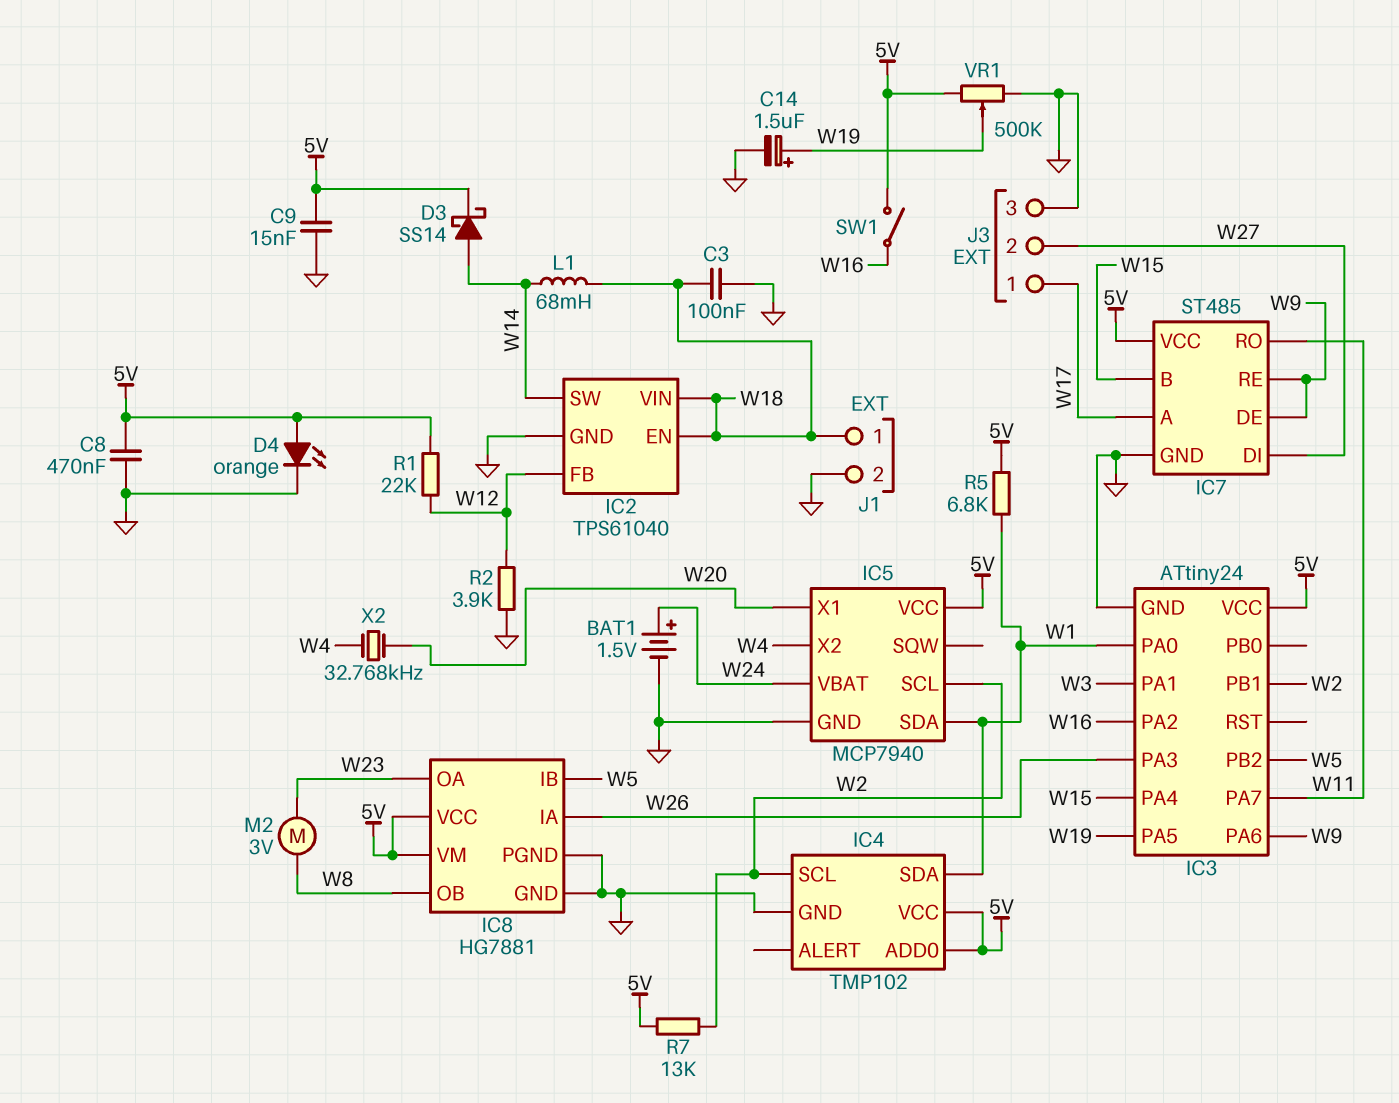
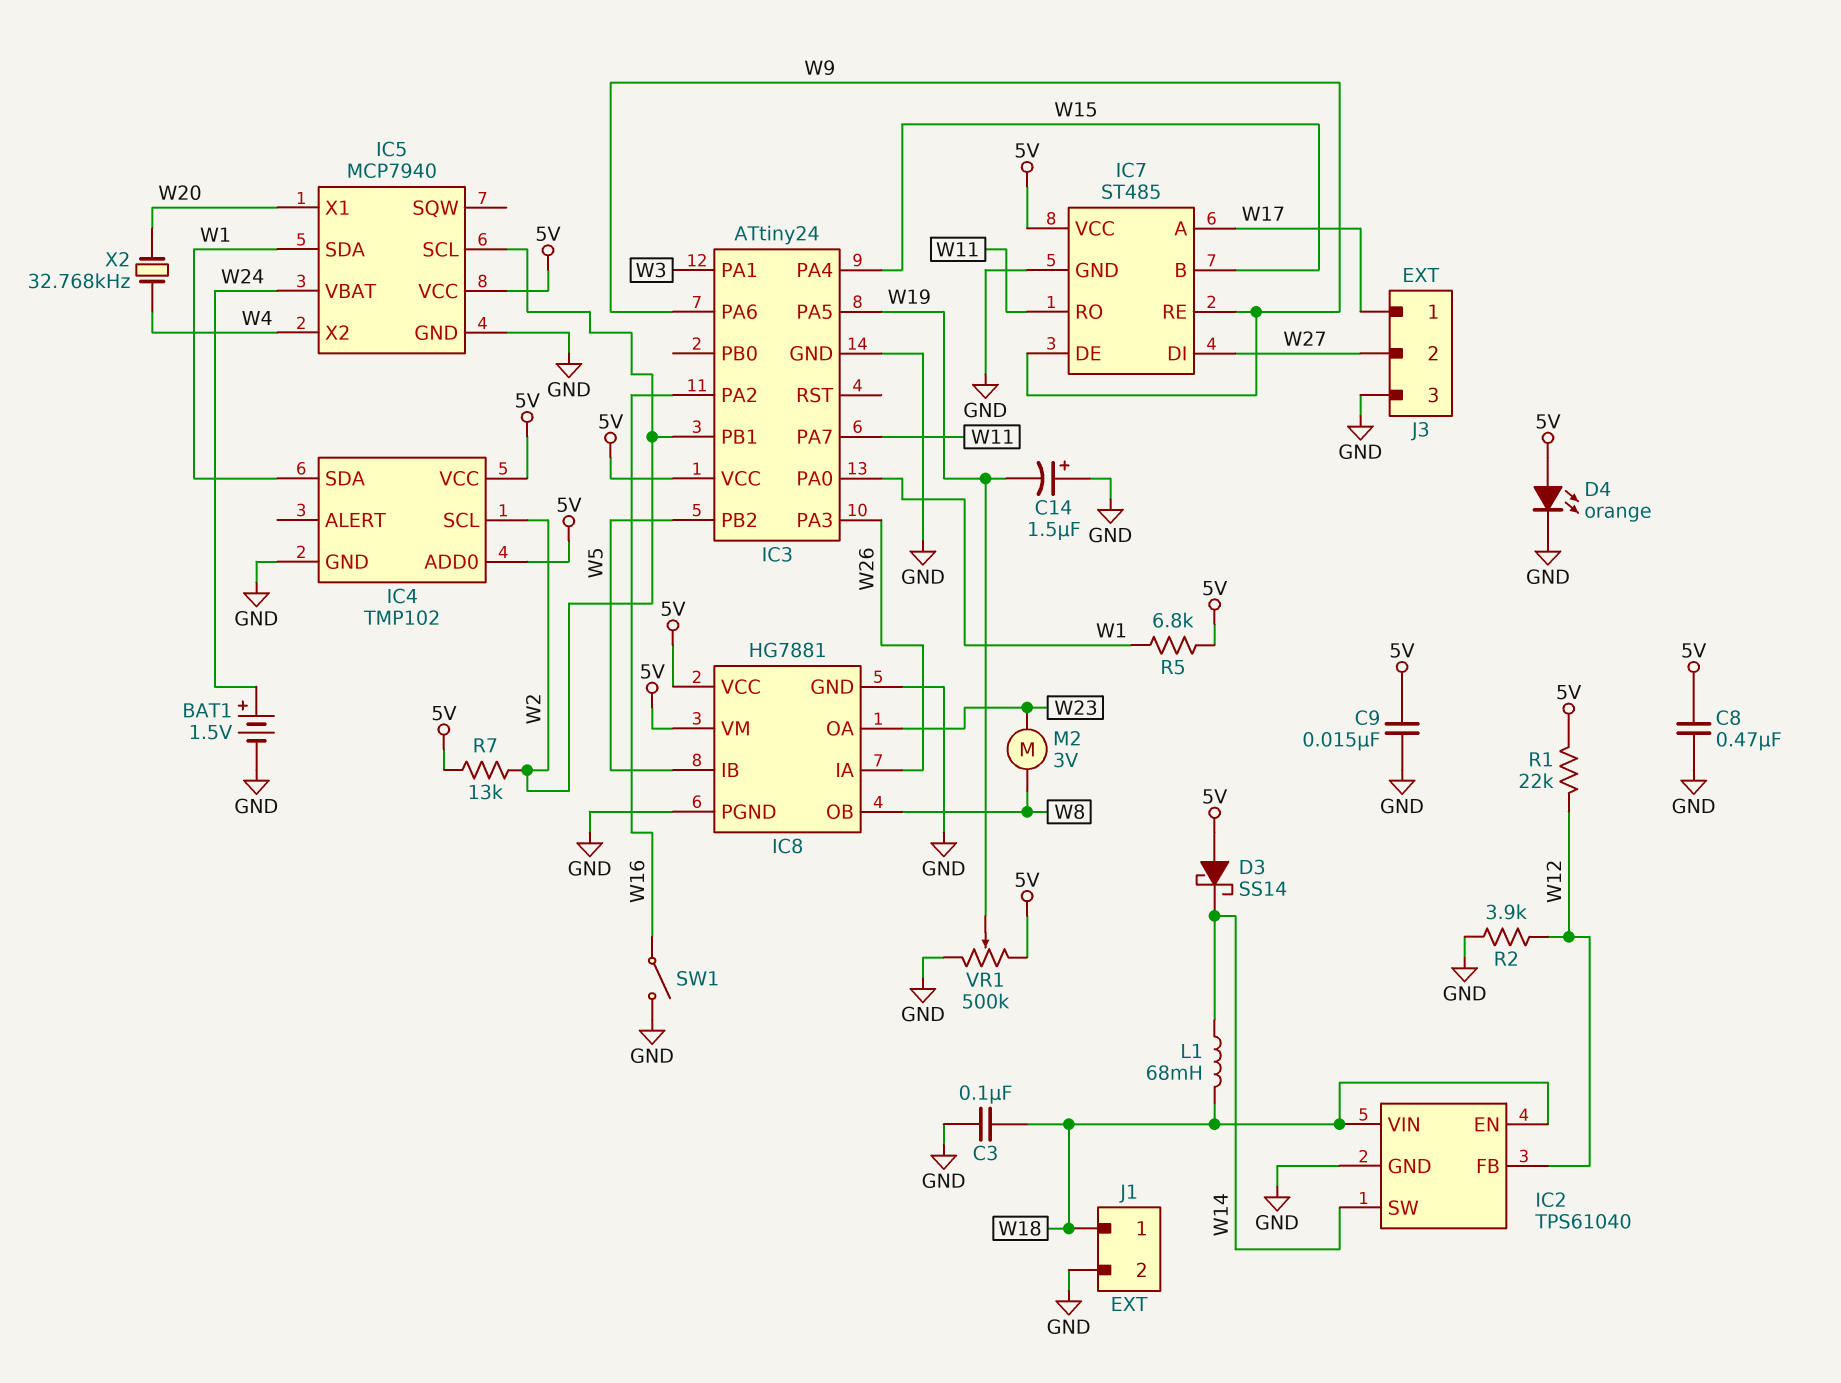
C14: 1.5uF (plus W19, minus GND) -> 1.5uF (plus GND, minus W19)
D3: schottky SS14 (A W14, K 5V) -> schottky SS14 (A 5V, K W14)
SW1: switch (5V, W16) -> switch (GND, W16)

